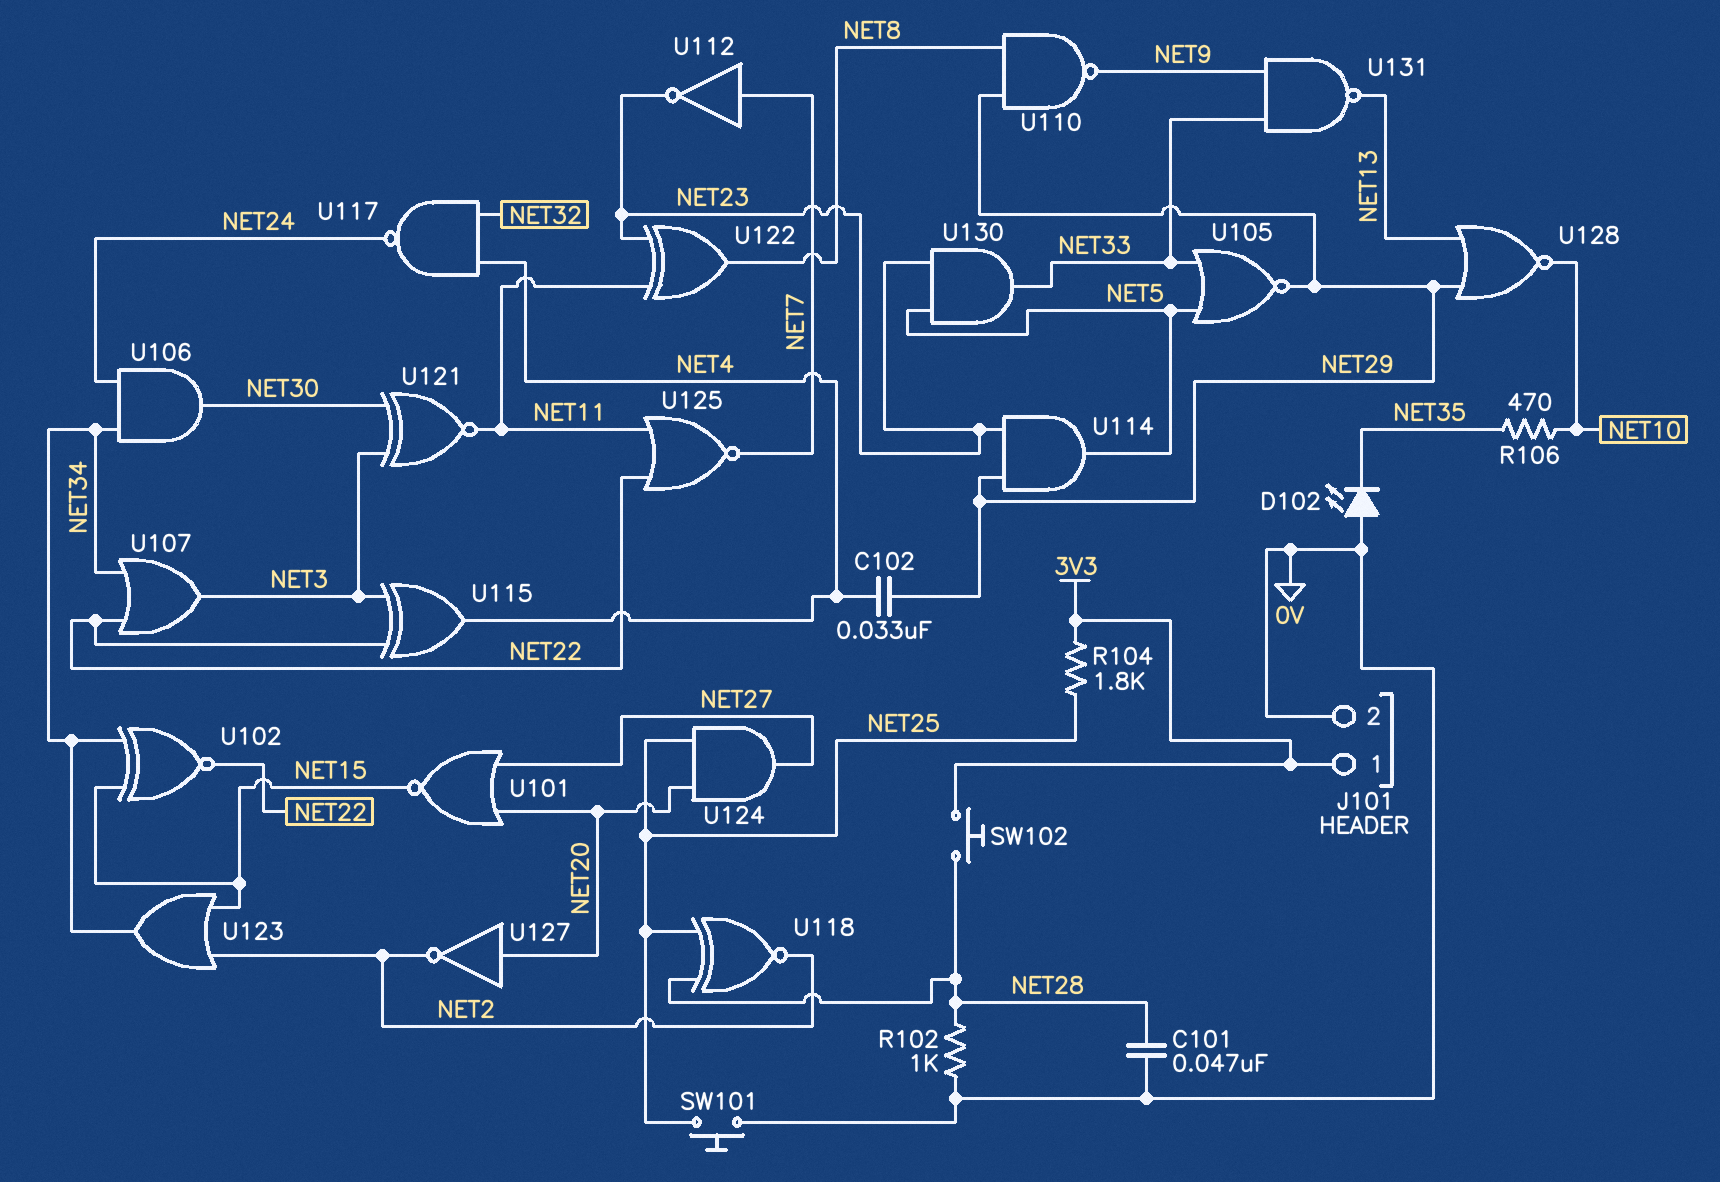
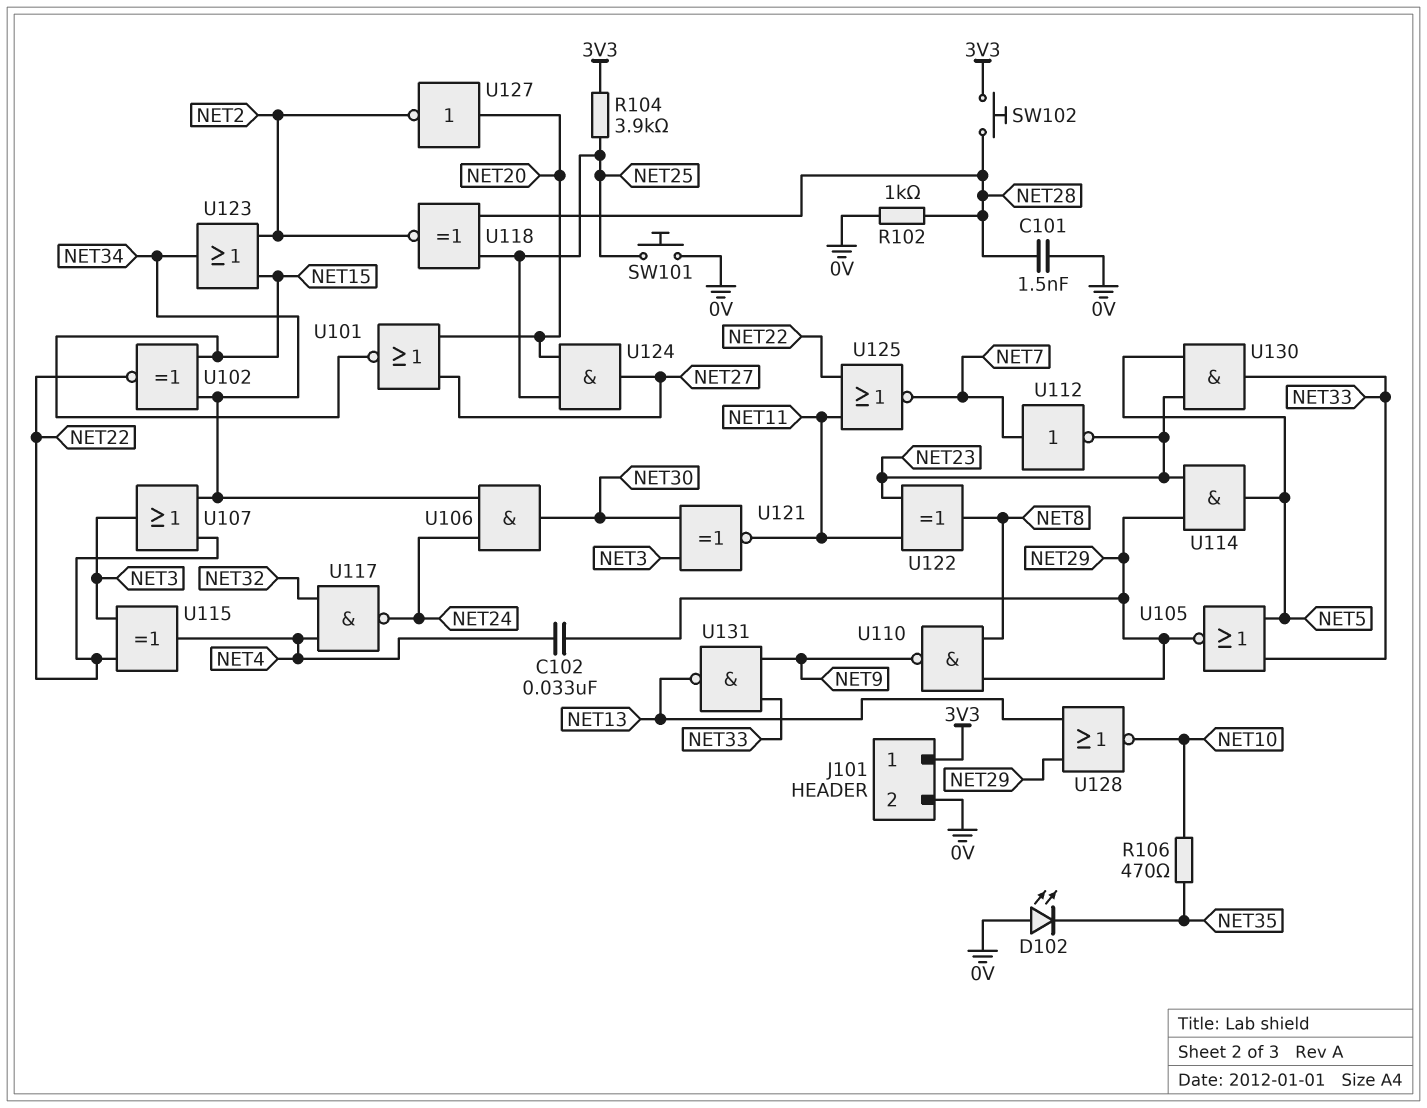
C101: 47nF (0V, NET28) -> 1.5nF (0V, NET28)
R104: 1.8k (3V3, NET25) -> 3.9k (3V3, NET25)

